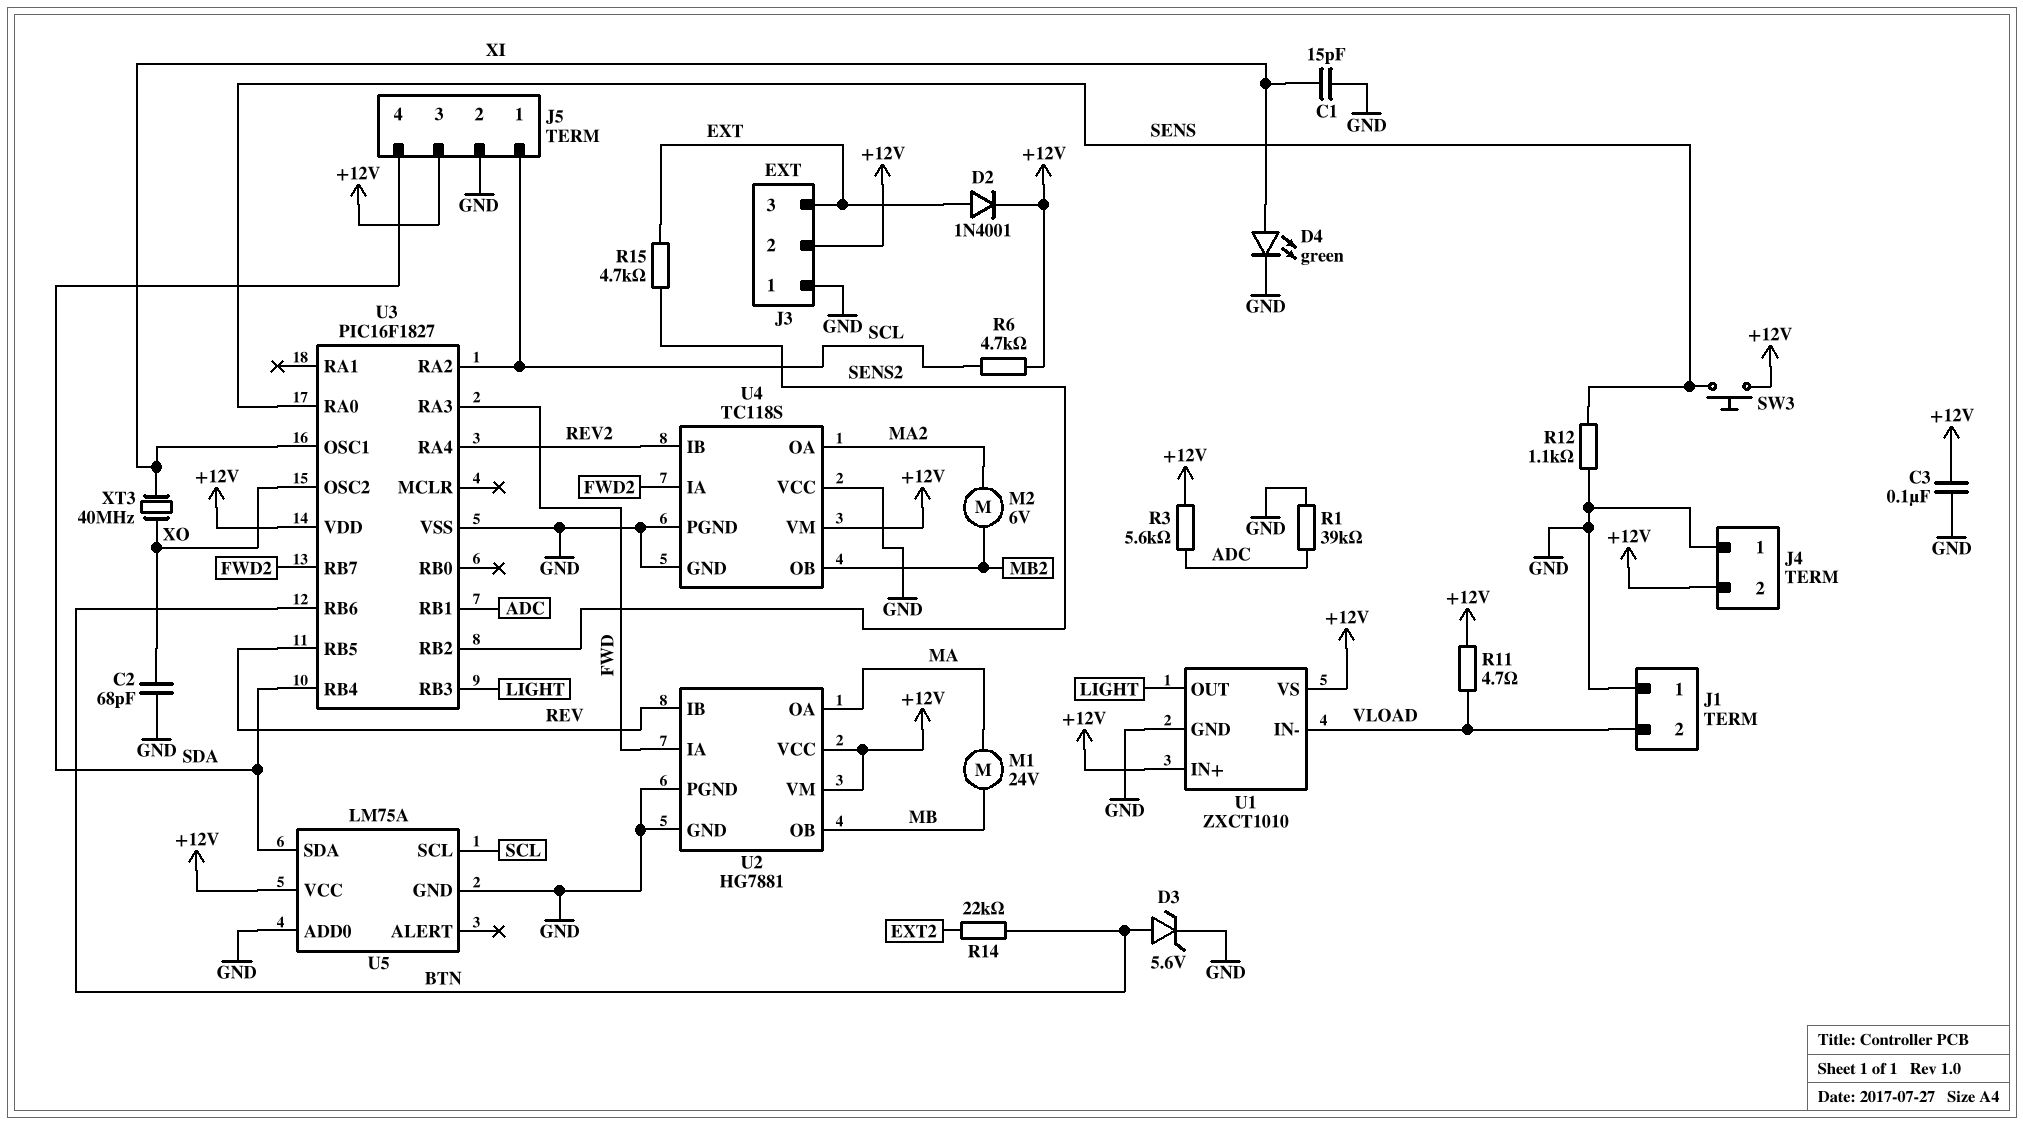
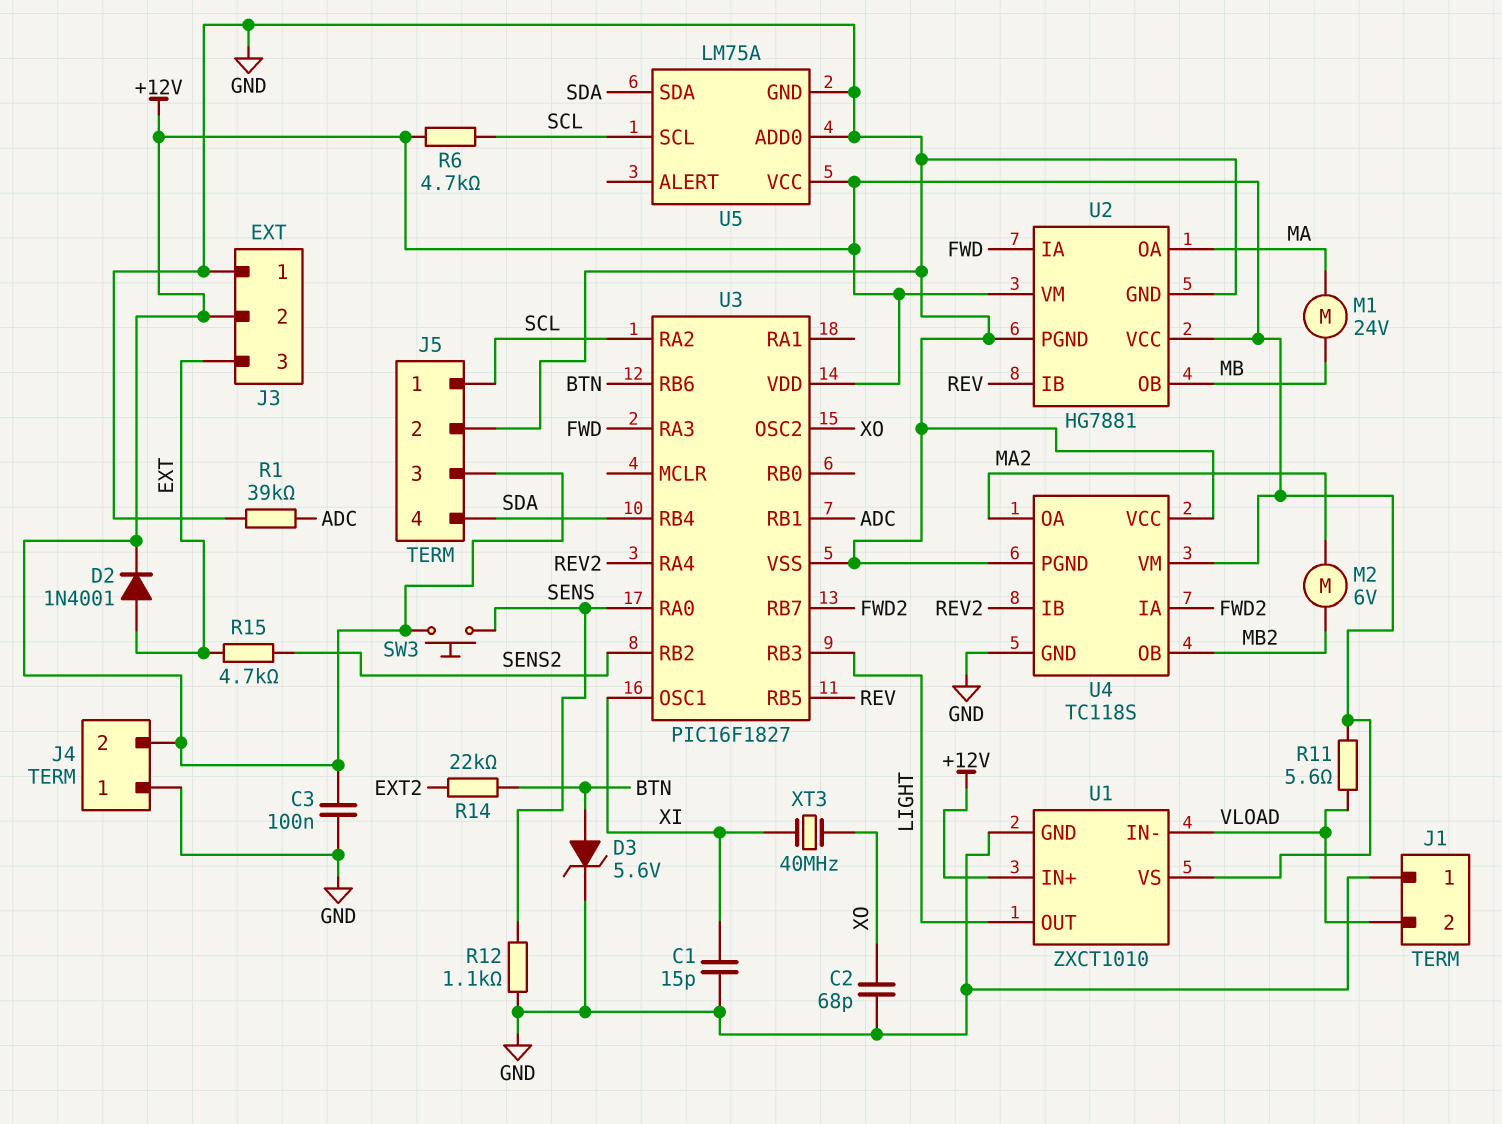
D4: LED green (A XI, K GND) -> none
R3: 5.6k (+12V, ADC) -> none
R11: 4.7 (+12V, VLOAD) -> 5.6 (+12V, VLOAD)

